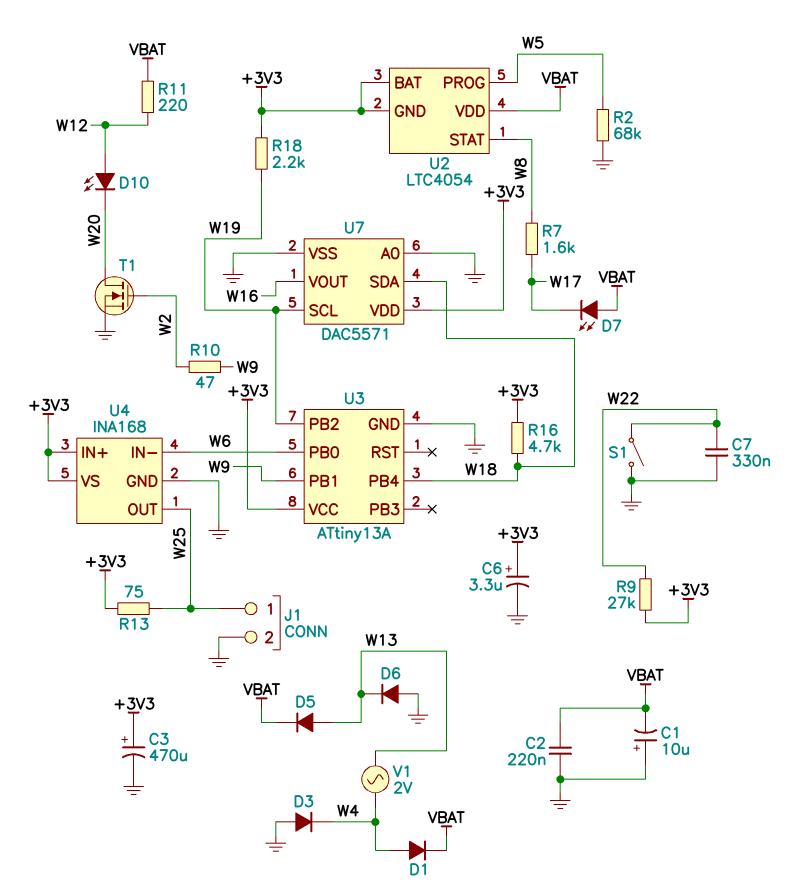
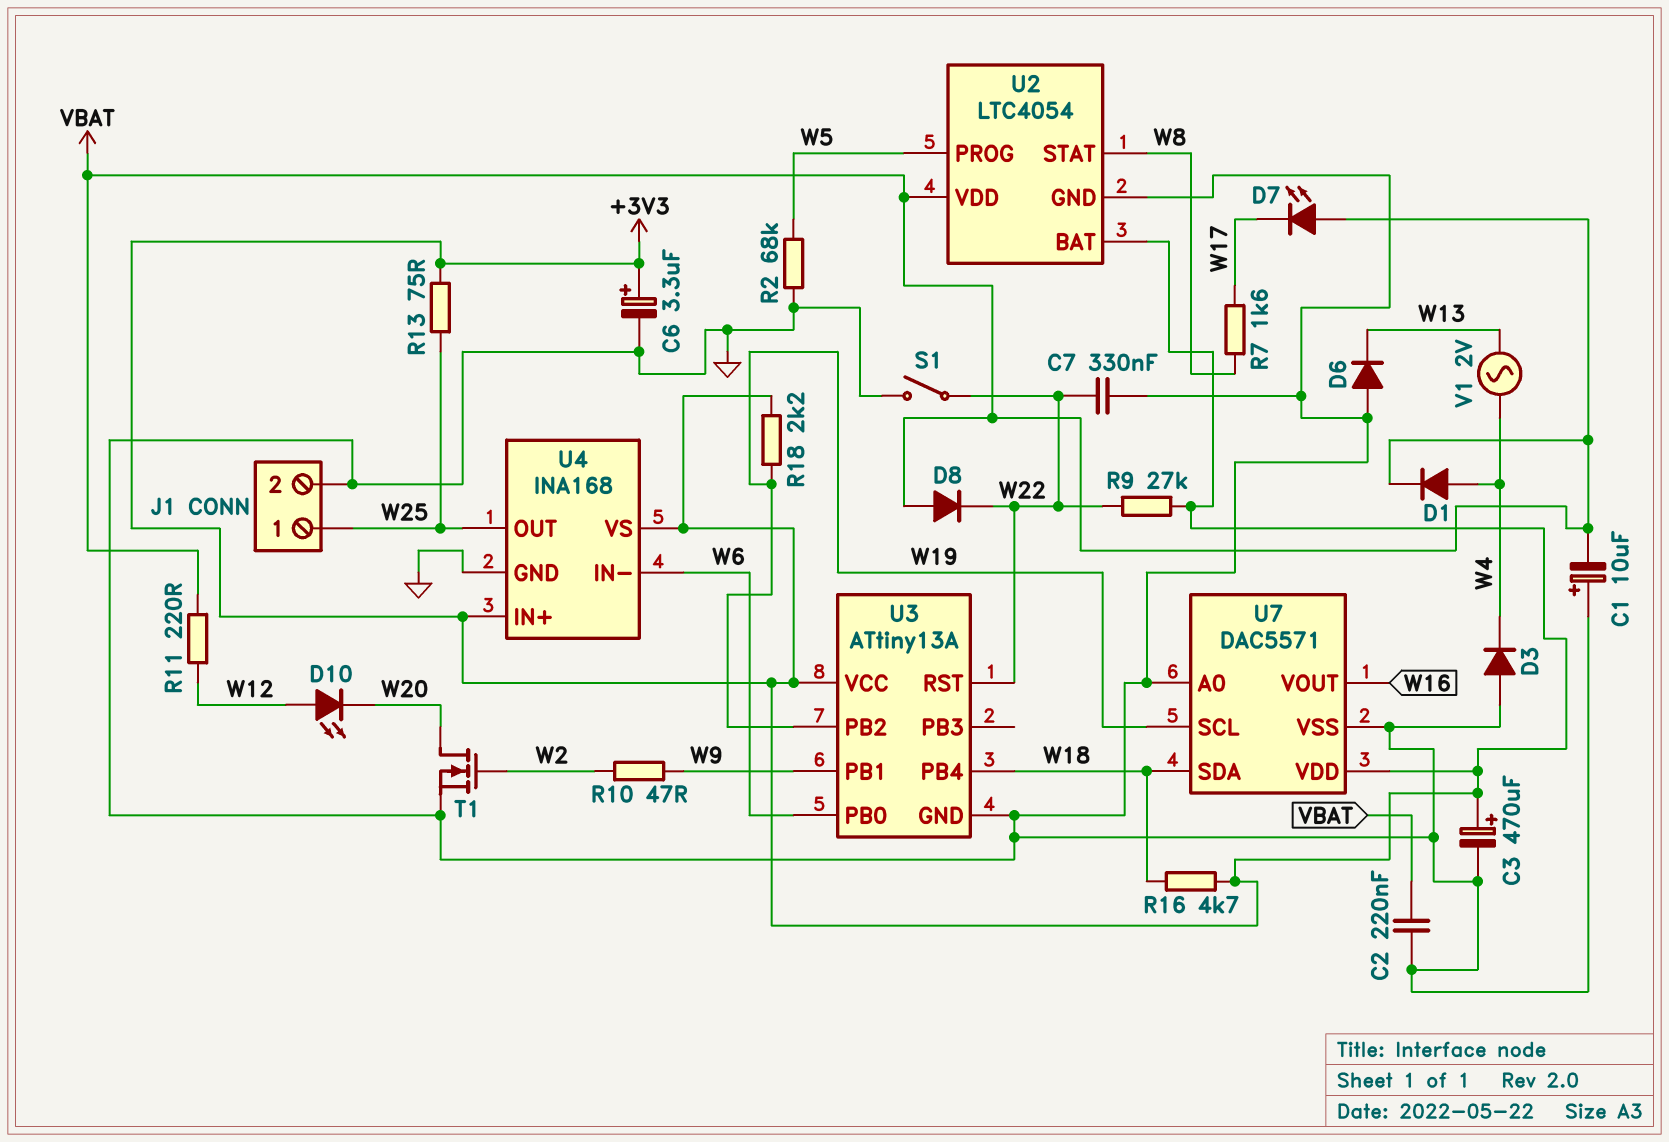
D5: diode (A W13, K VBAT) -> none
D8: none -> diode (A VBAT, K W22)
U2 pin GND: +3V3 -> GND
U3 pin RST: none -> W22

